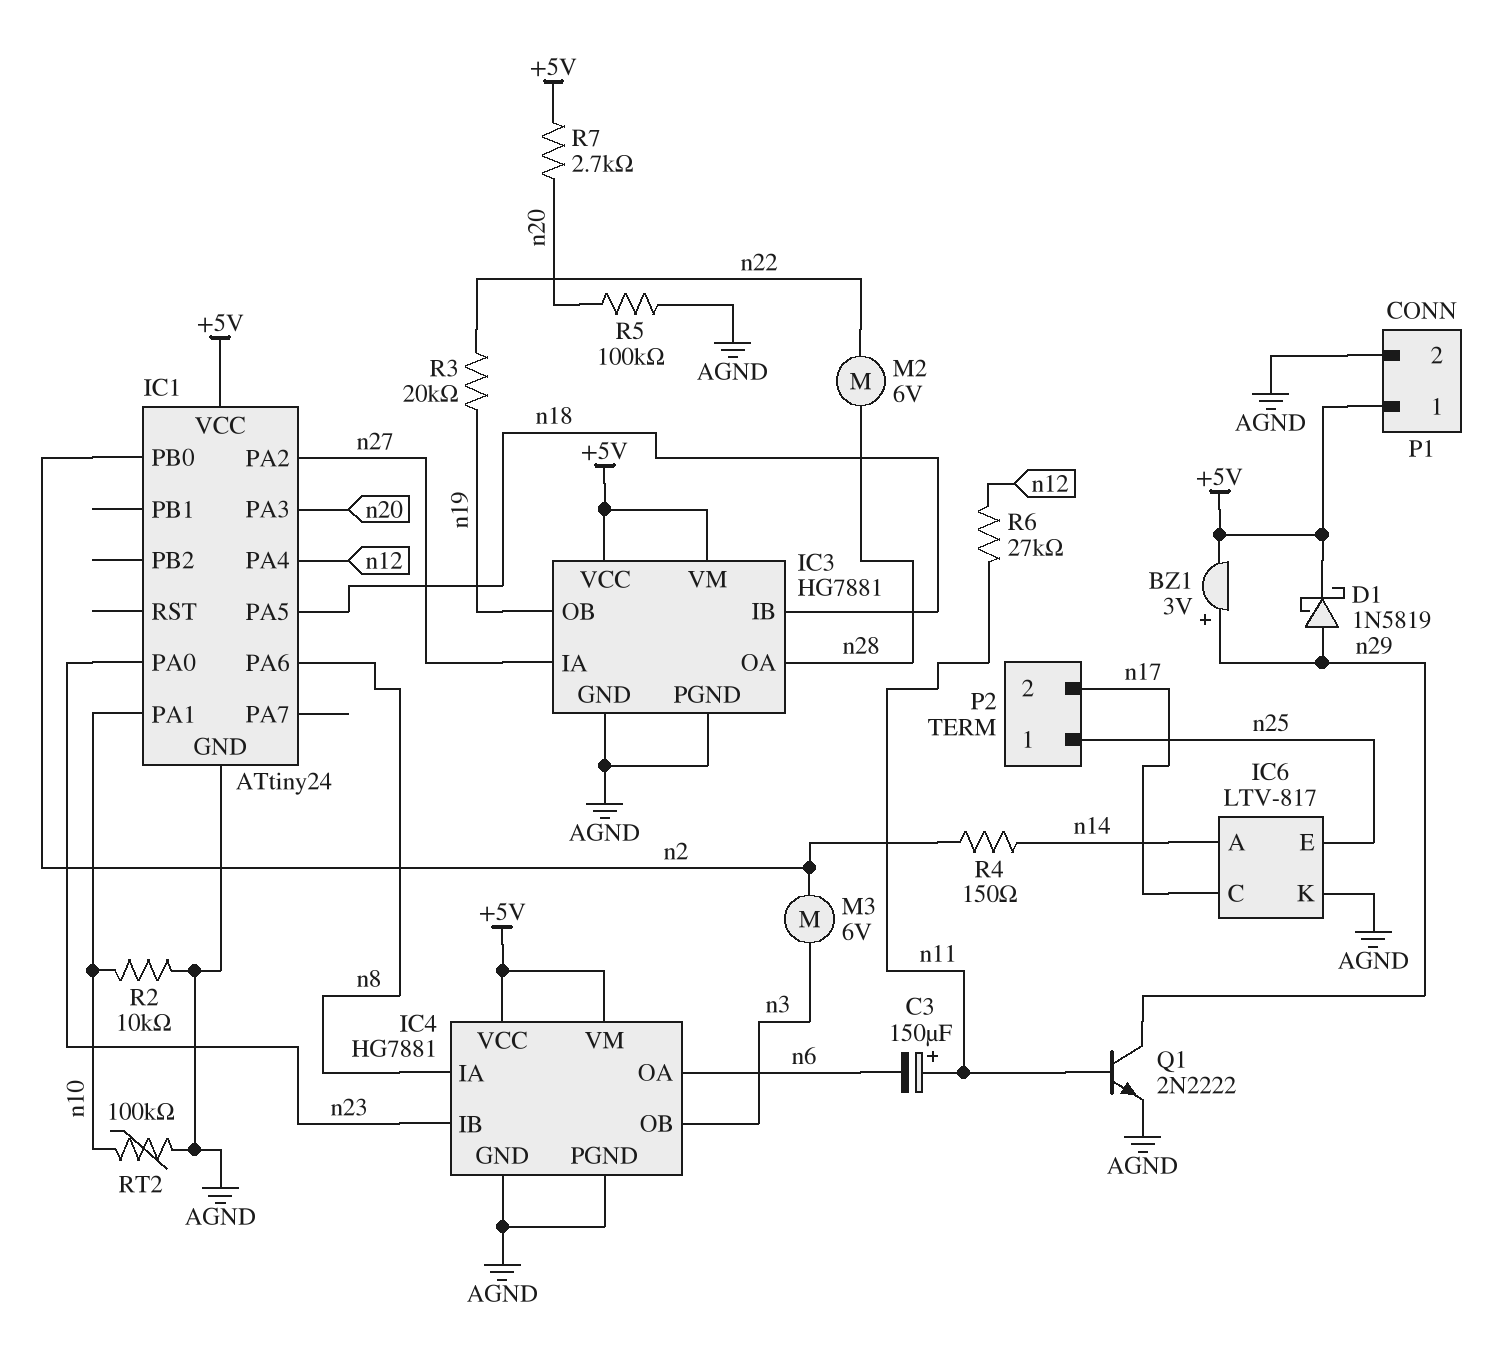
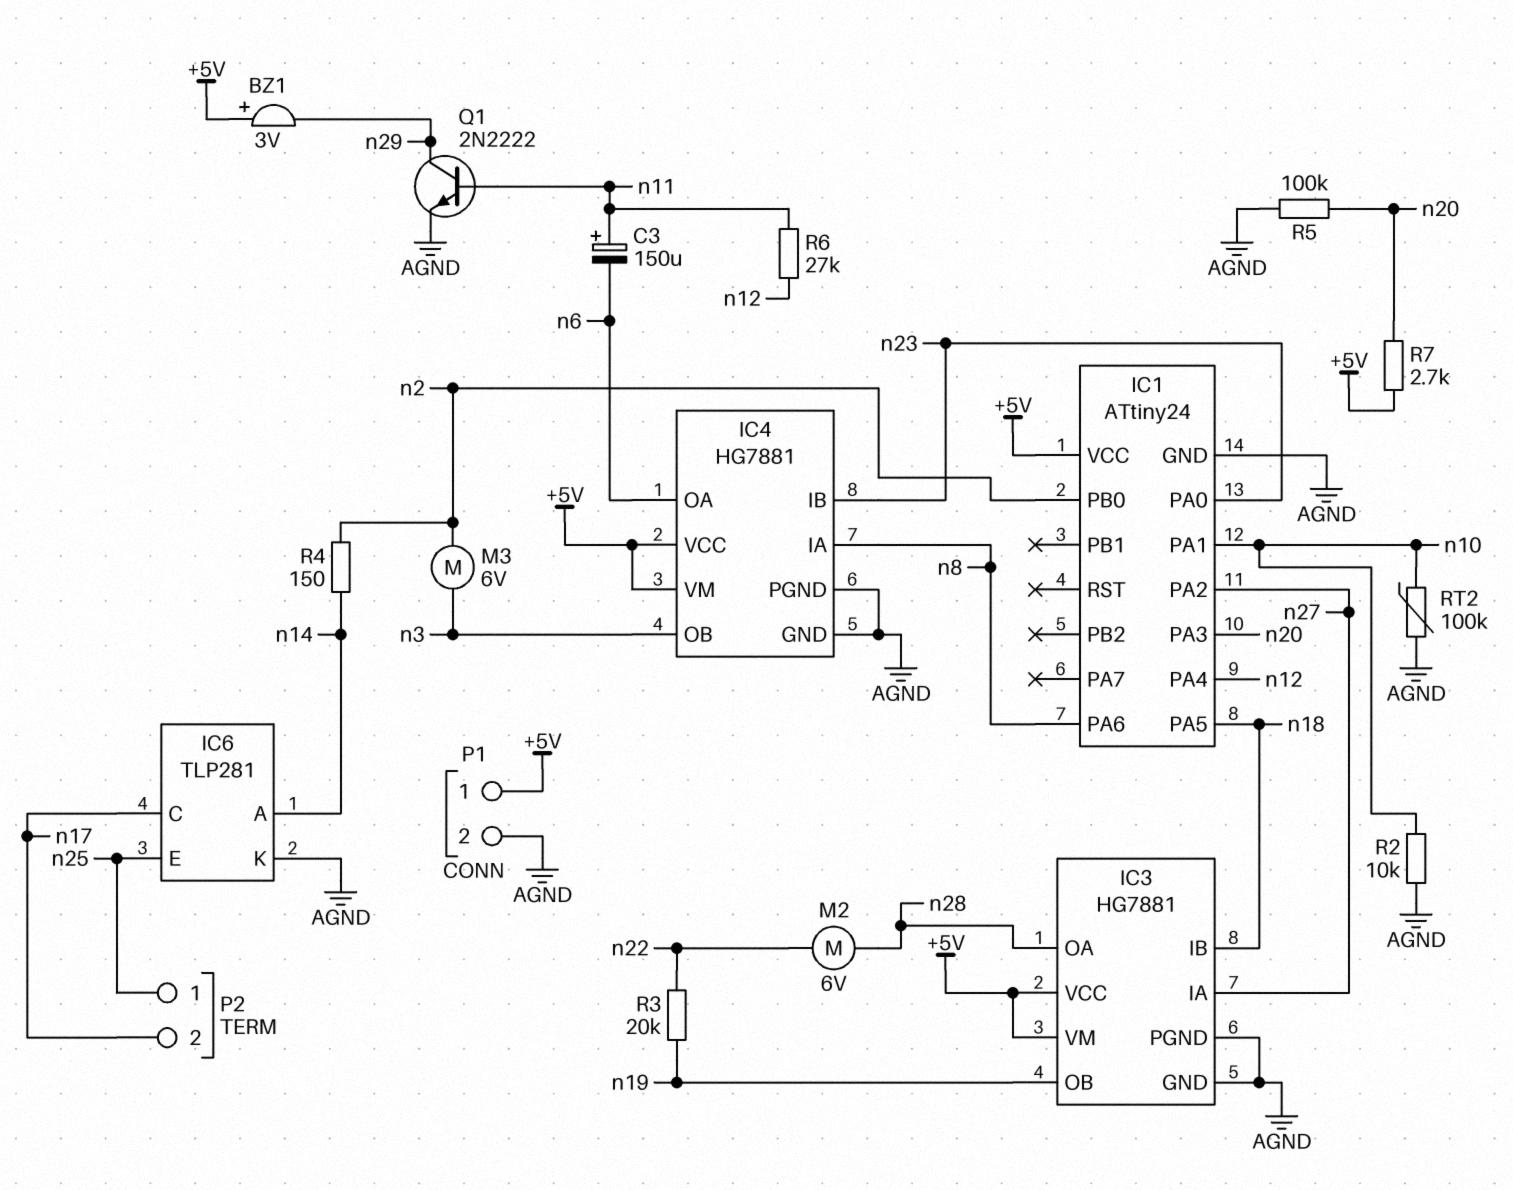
BZ1: buzzer 3V (plus n29, minus +5V) -> buzzer 3V (plus +5V, minus n29)
D1: schottky 1N5819 (A n29, K +5V) -> none
IC6: LTV-817 -> TLP281

